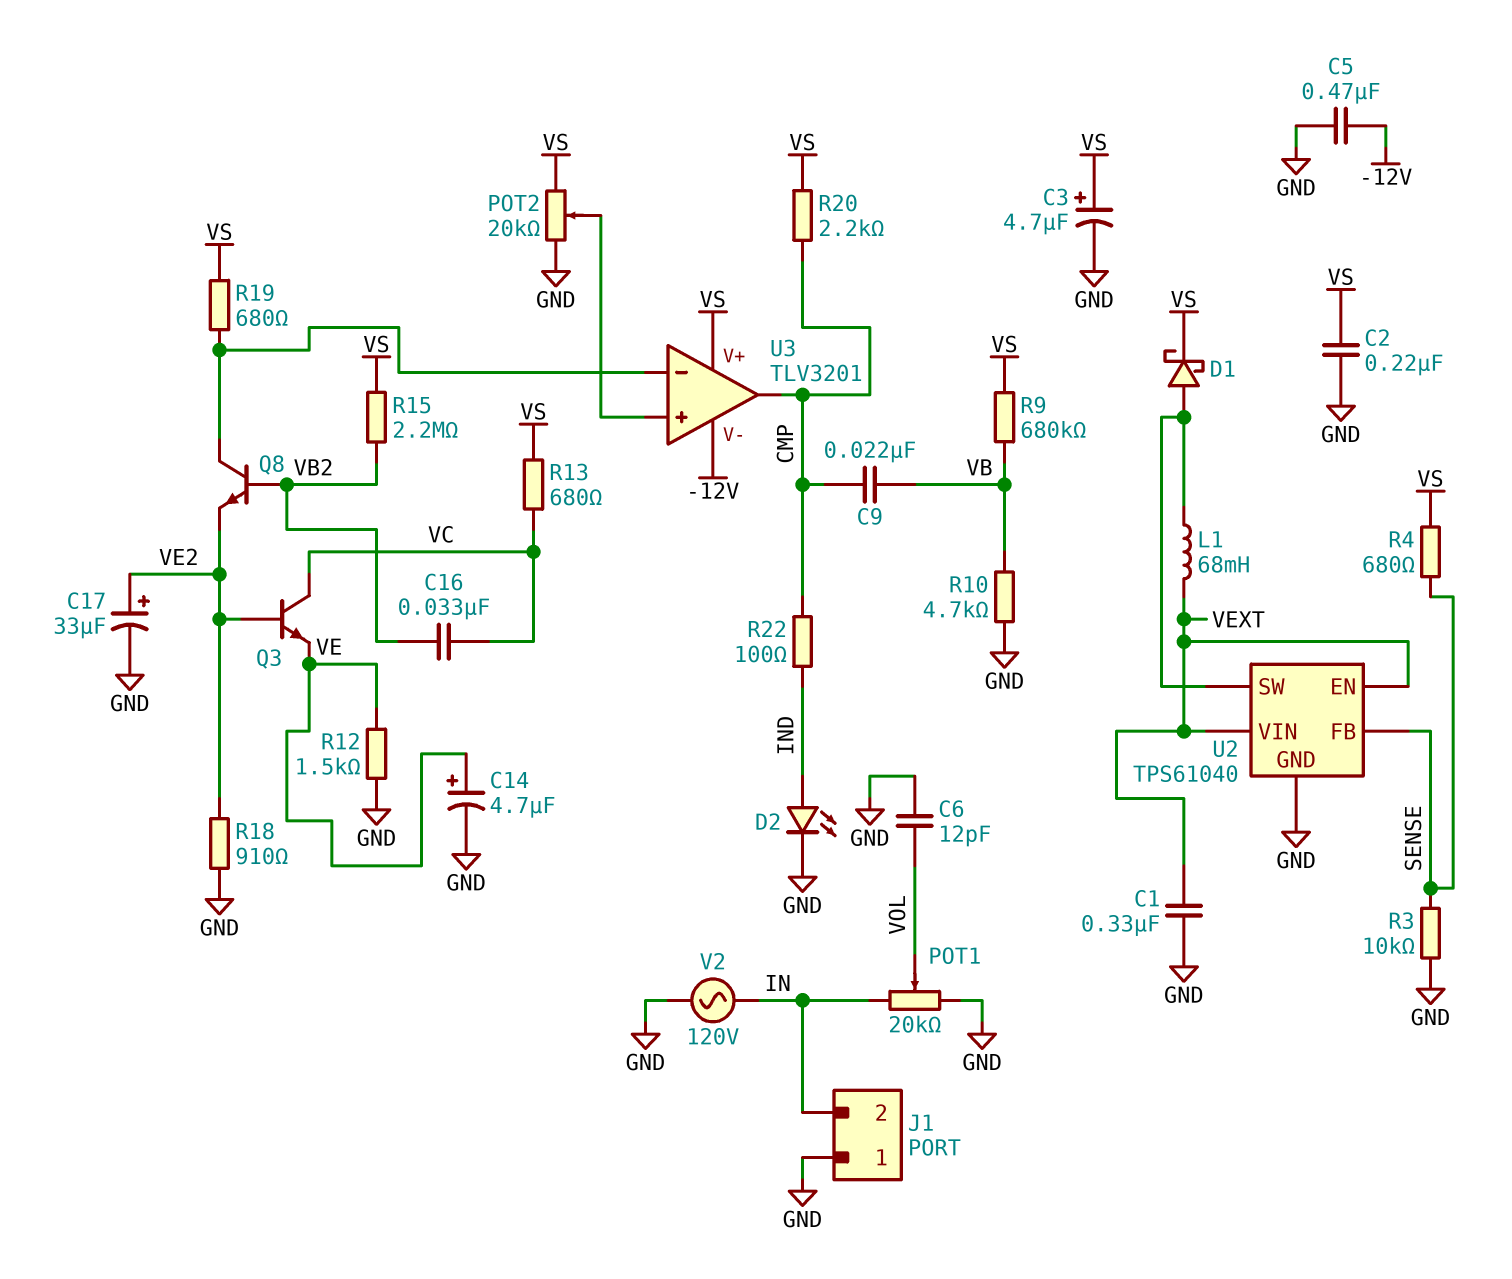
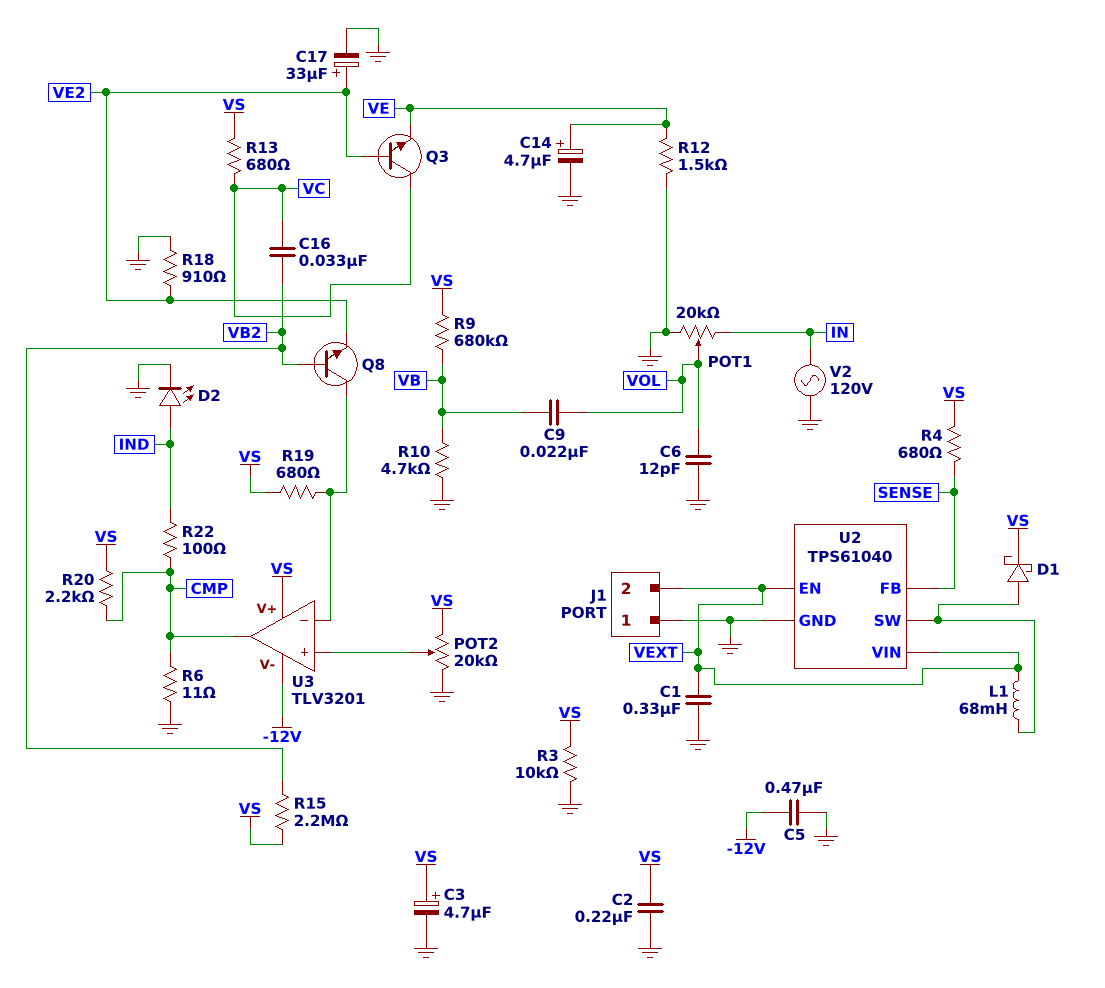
C9: 22nF (CMP, VB) -> 22nF (VB, VOL)
J1 pin 2: IN -> VEXT
R3: 10k (GND, SENSE) -> 10k (GND, VS)
R6: none -> 11 (CMP, GND)

